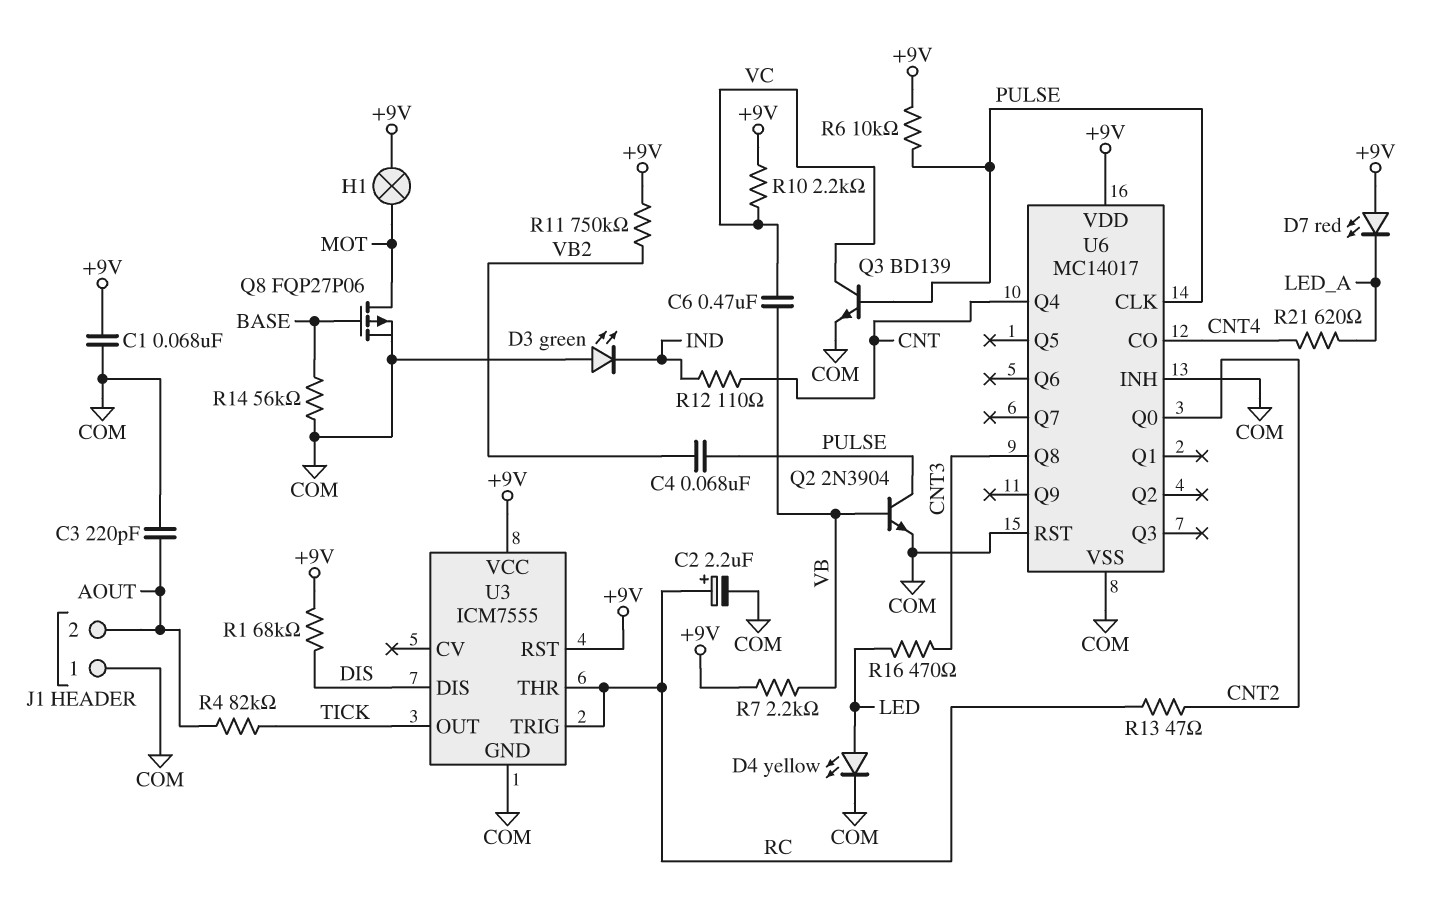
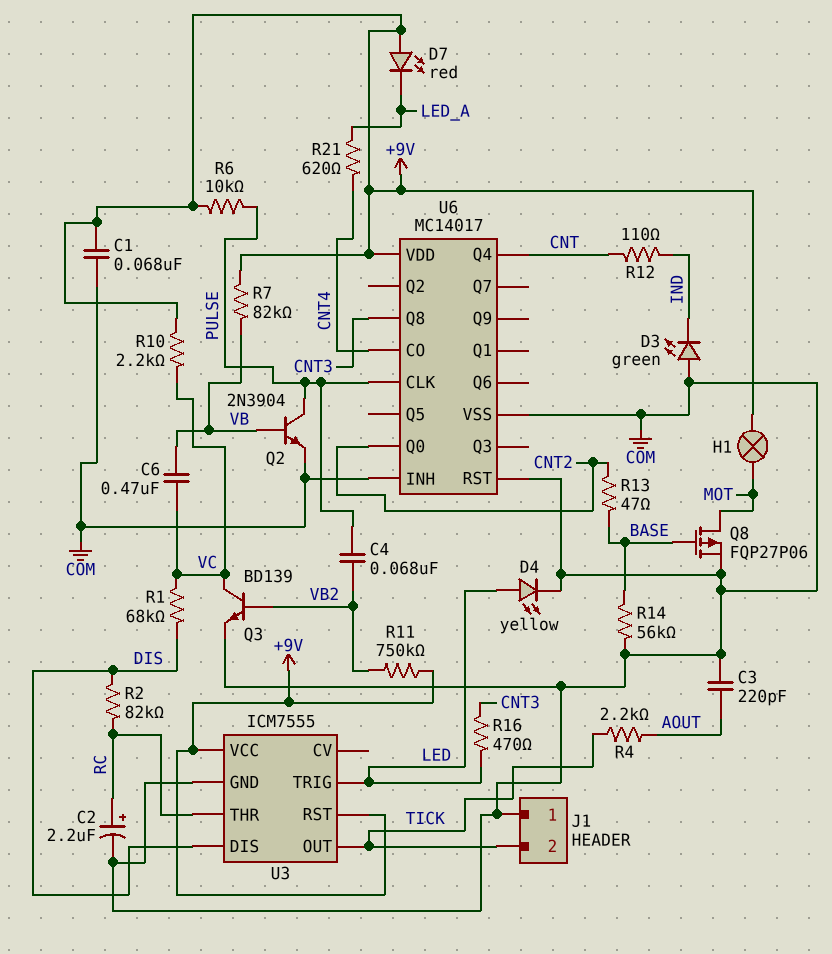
J1 pin 2: AOUT -> TICK
Q3: NPN BD139 (B PULSE, C VC, E COM) -> NPN BD139 (B VB2, C VC, E COM)
R1: 68k (+9V, DIS) -> 68k (DIS, VC)
R2: none -> 82k (DIS, RC)
R4: 82k (AOUT, TICK) -> 2.2k (AOUT, TICK)
R7: 2.2k (+9V, VB) -> 82k (+9V, VB)
R13: 47 (CNT2, RC) -> 47 (BASE, CNT2)
U3 pin TRIG: RC -> LED

